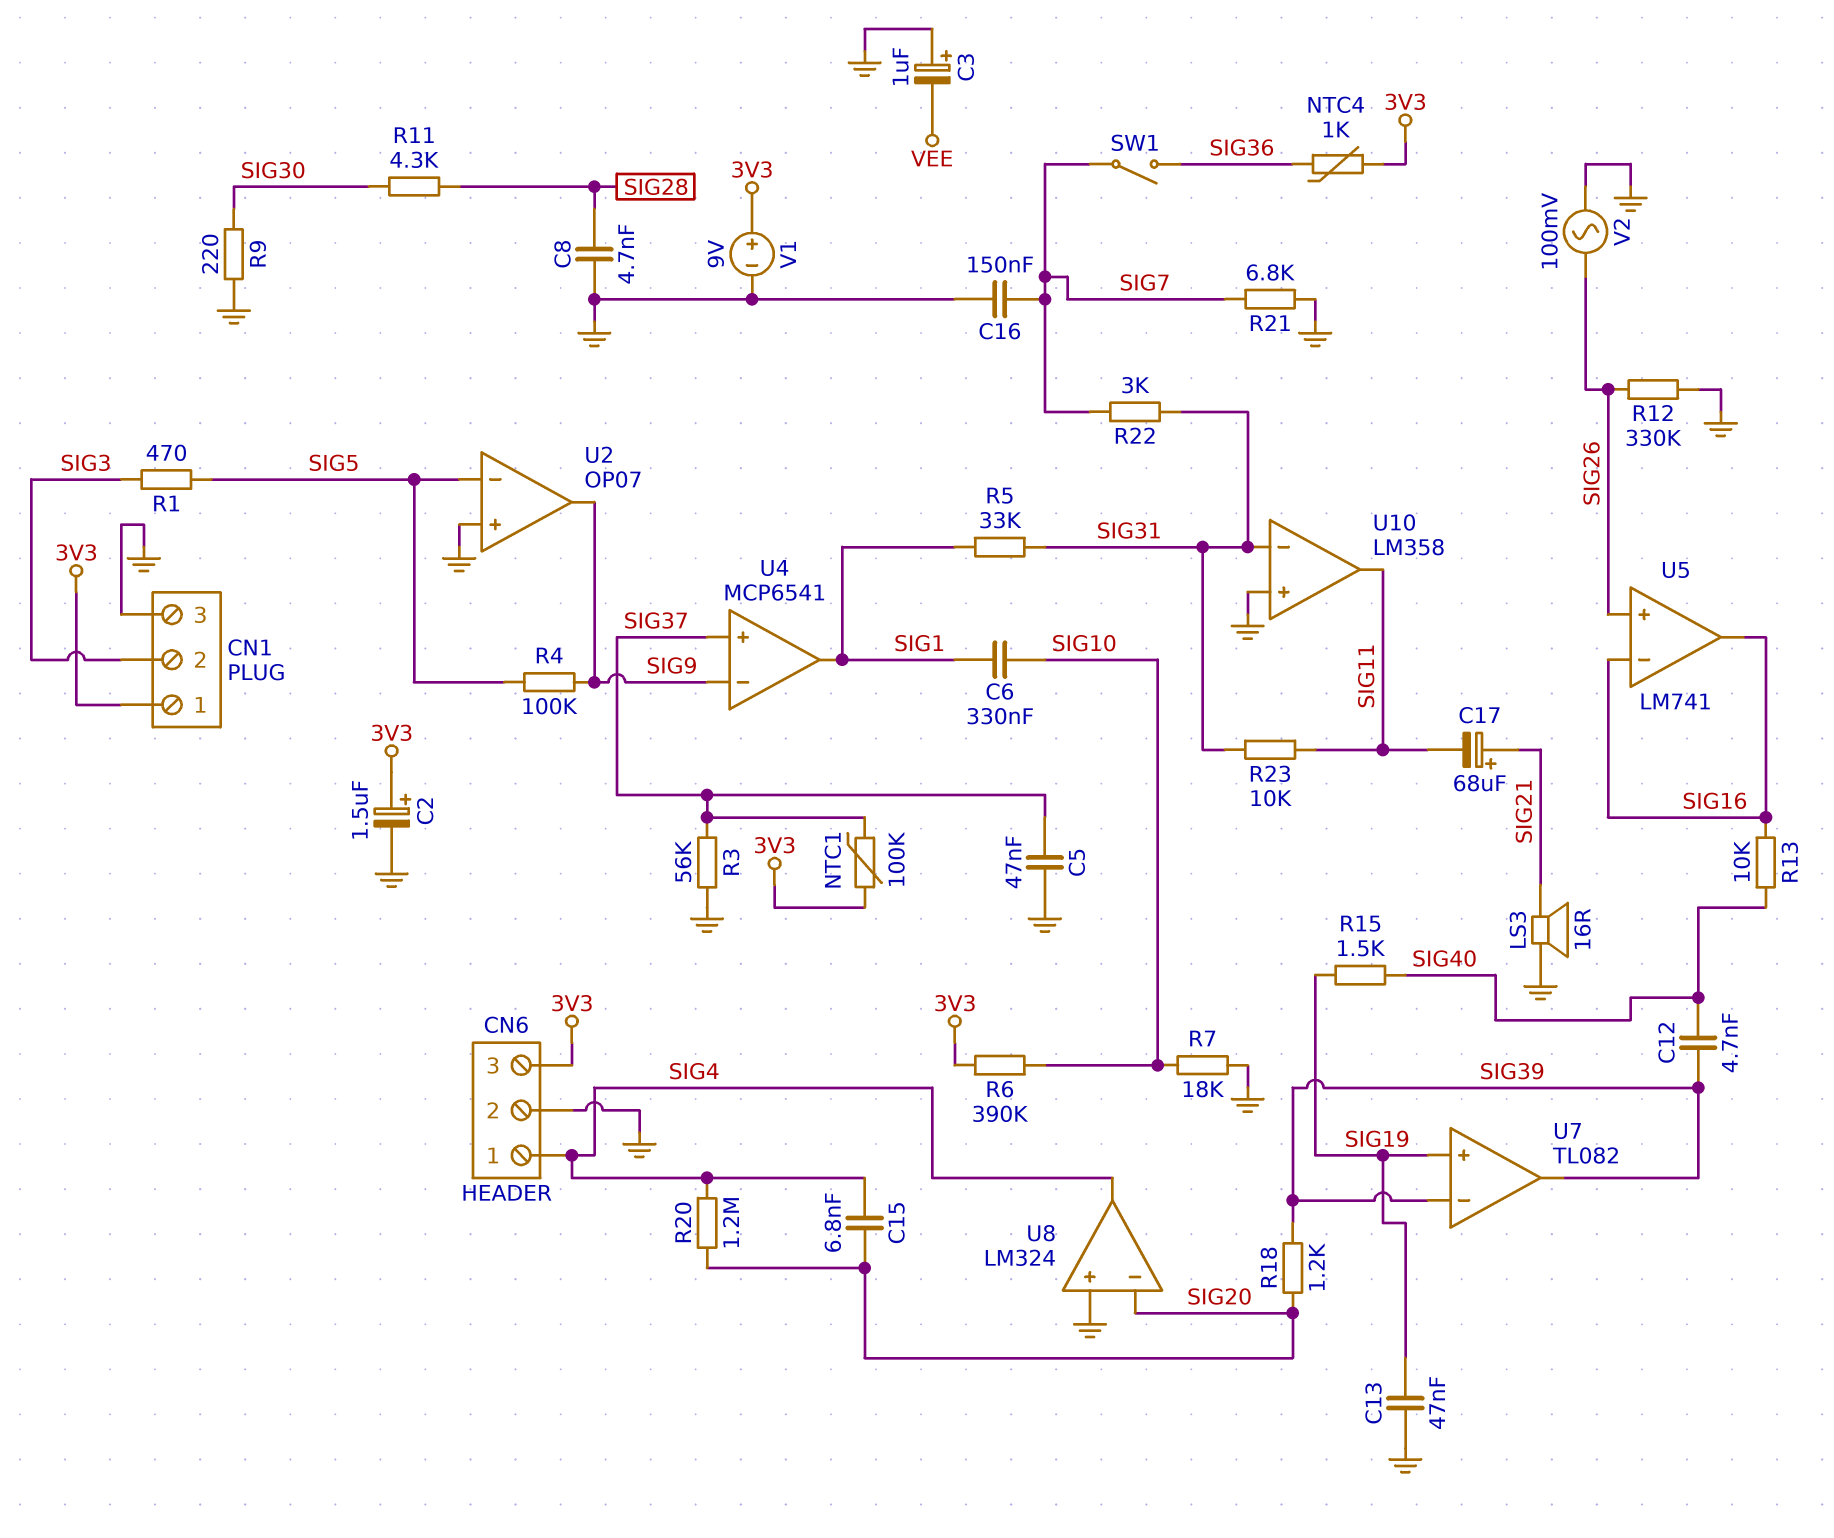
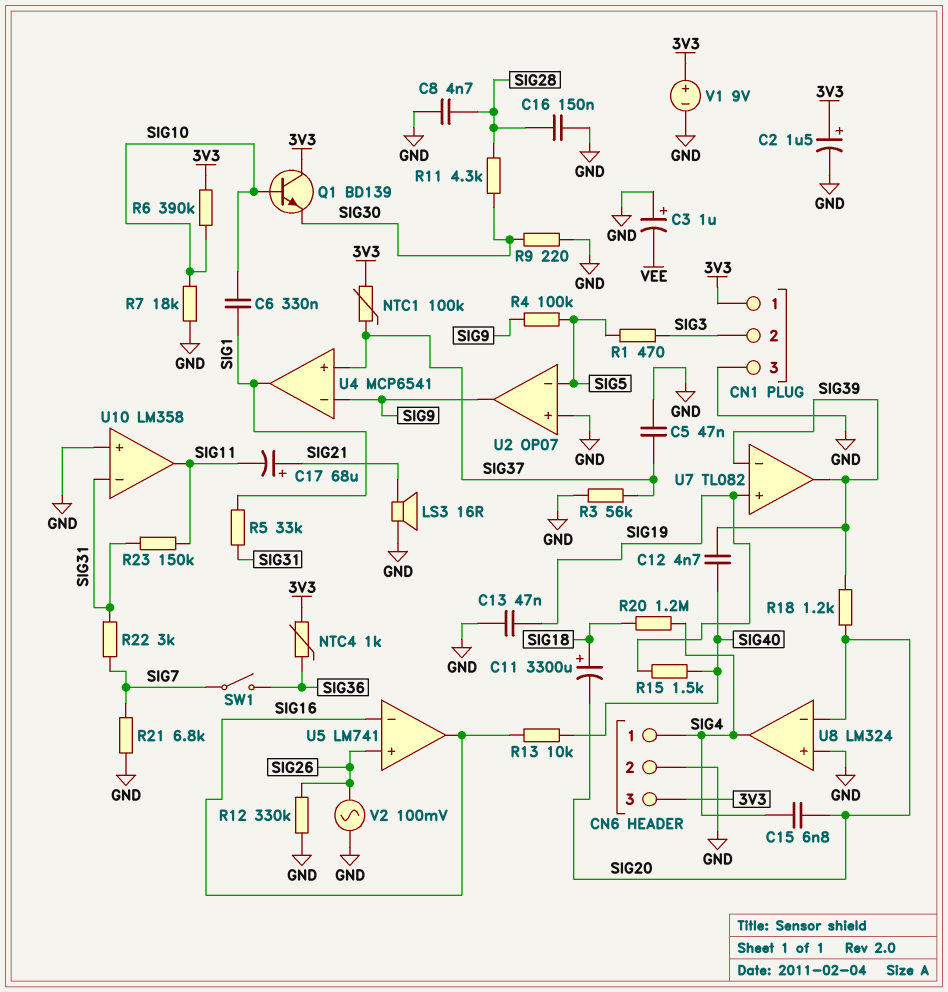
C11: none -> 3300uF (plus SIG18, minus SIG20)
C16: 150nF (GND, SIG7) -> 150nF (GND, SIG28)
Q1: none -> NPN BD139 (B SIG10, C 3V3, E SIG30)
R20: 1.2M (SIG4, SIG20) -> 1.2M (SIG4, SIG18)
R23: 10k (SIG11, SIG31) -> 150k (SIG11, SIG31)

